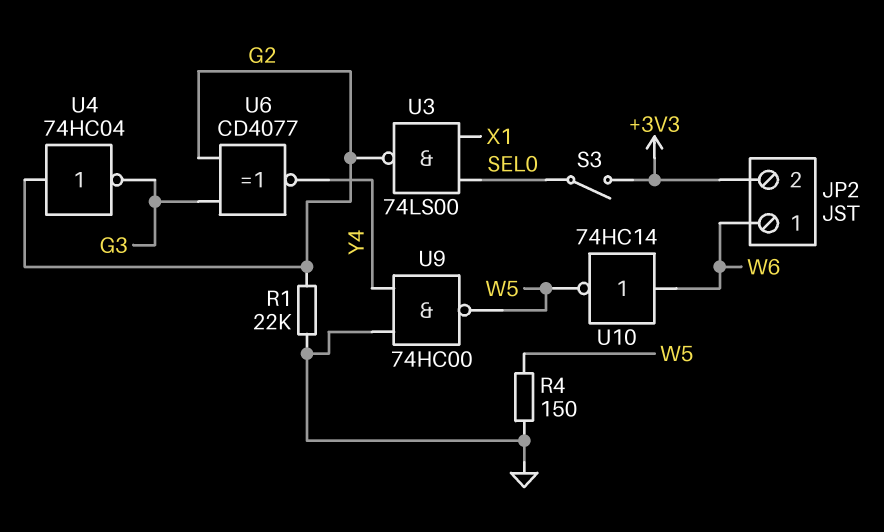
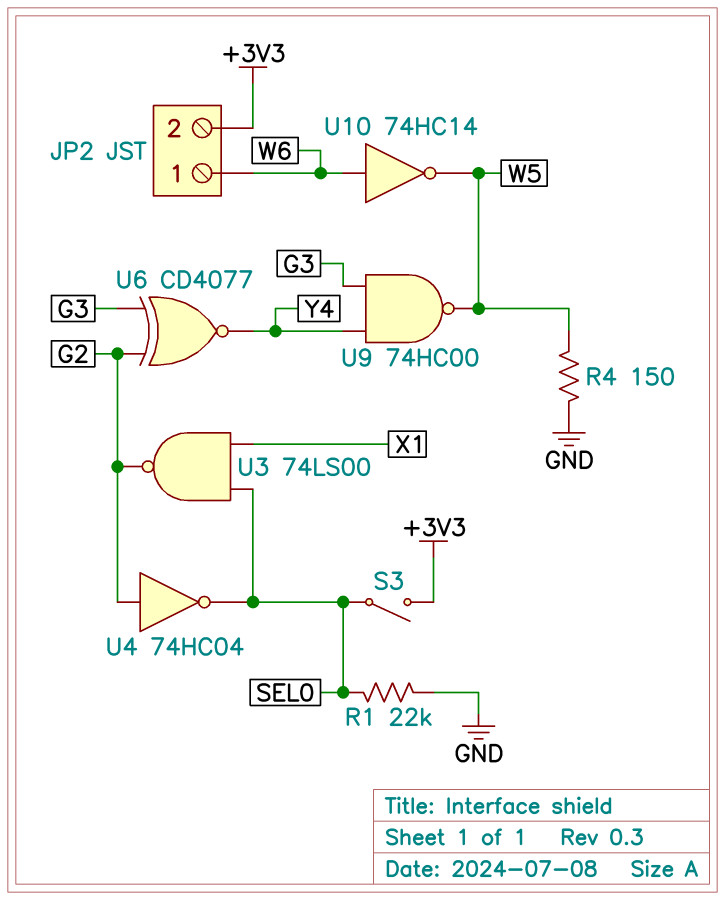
R1: 22k (G2, GND) -> 22k (GND, SEL0)
U4: NOT 74HC04 (in G2, out G3) -> NOT 74HC04 (in G2, out SEL0)
U9: NAND 74HC00 (in GND, in Y4, out W5) -> NAND 74HC00 (in G3, in Y4, out W5)

